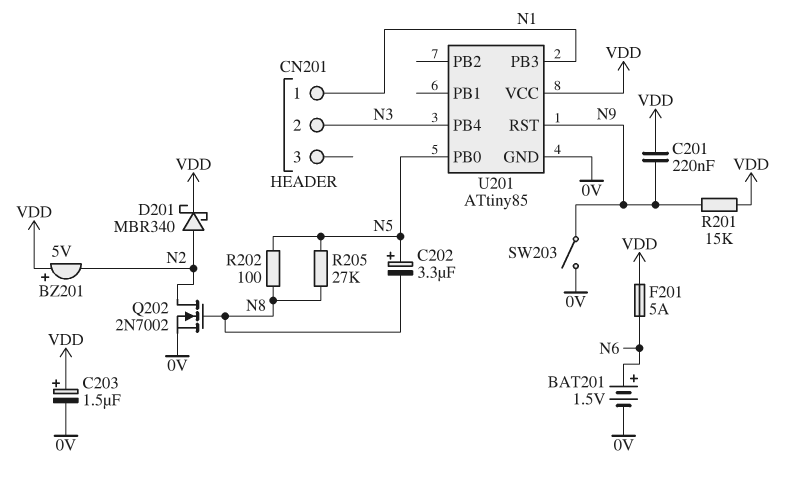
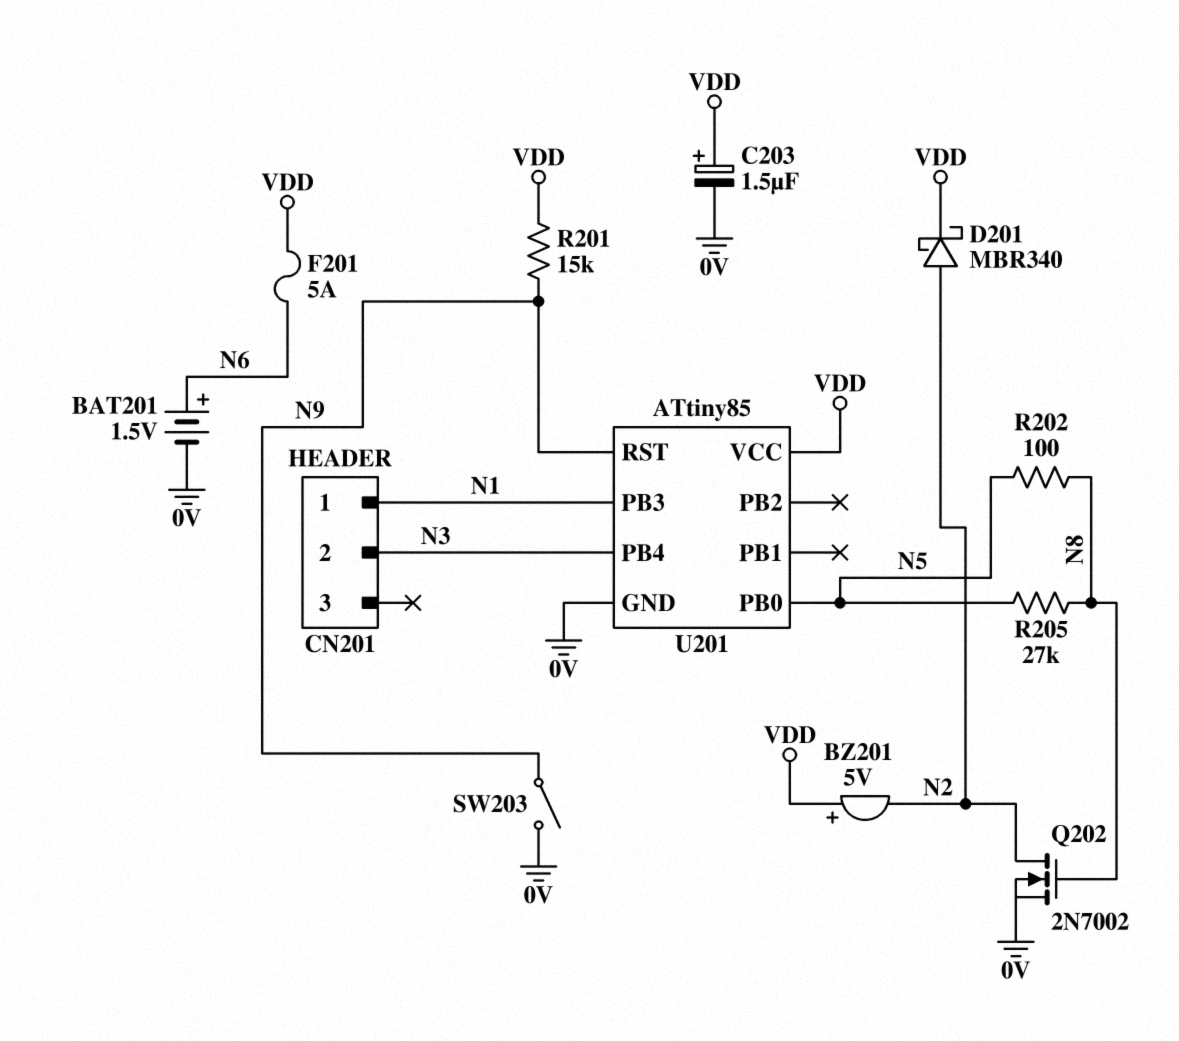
C201: 220nF (N9, VDD) -> none
C202: 3.3uF (plus N5, minus N8) -> none

